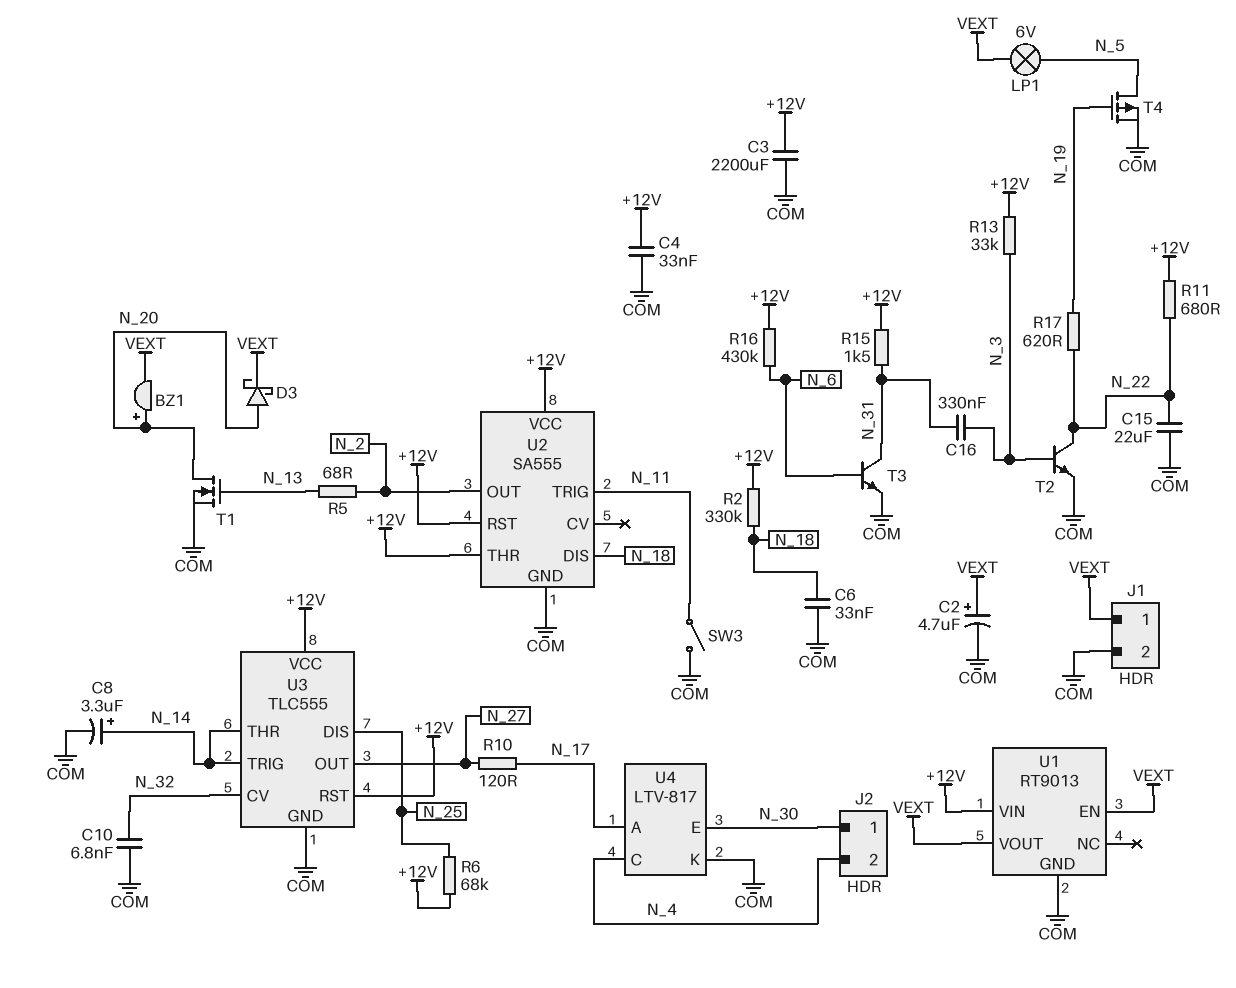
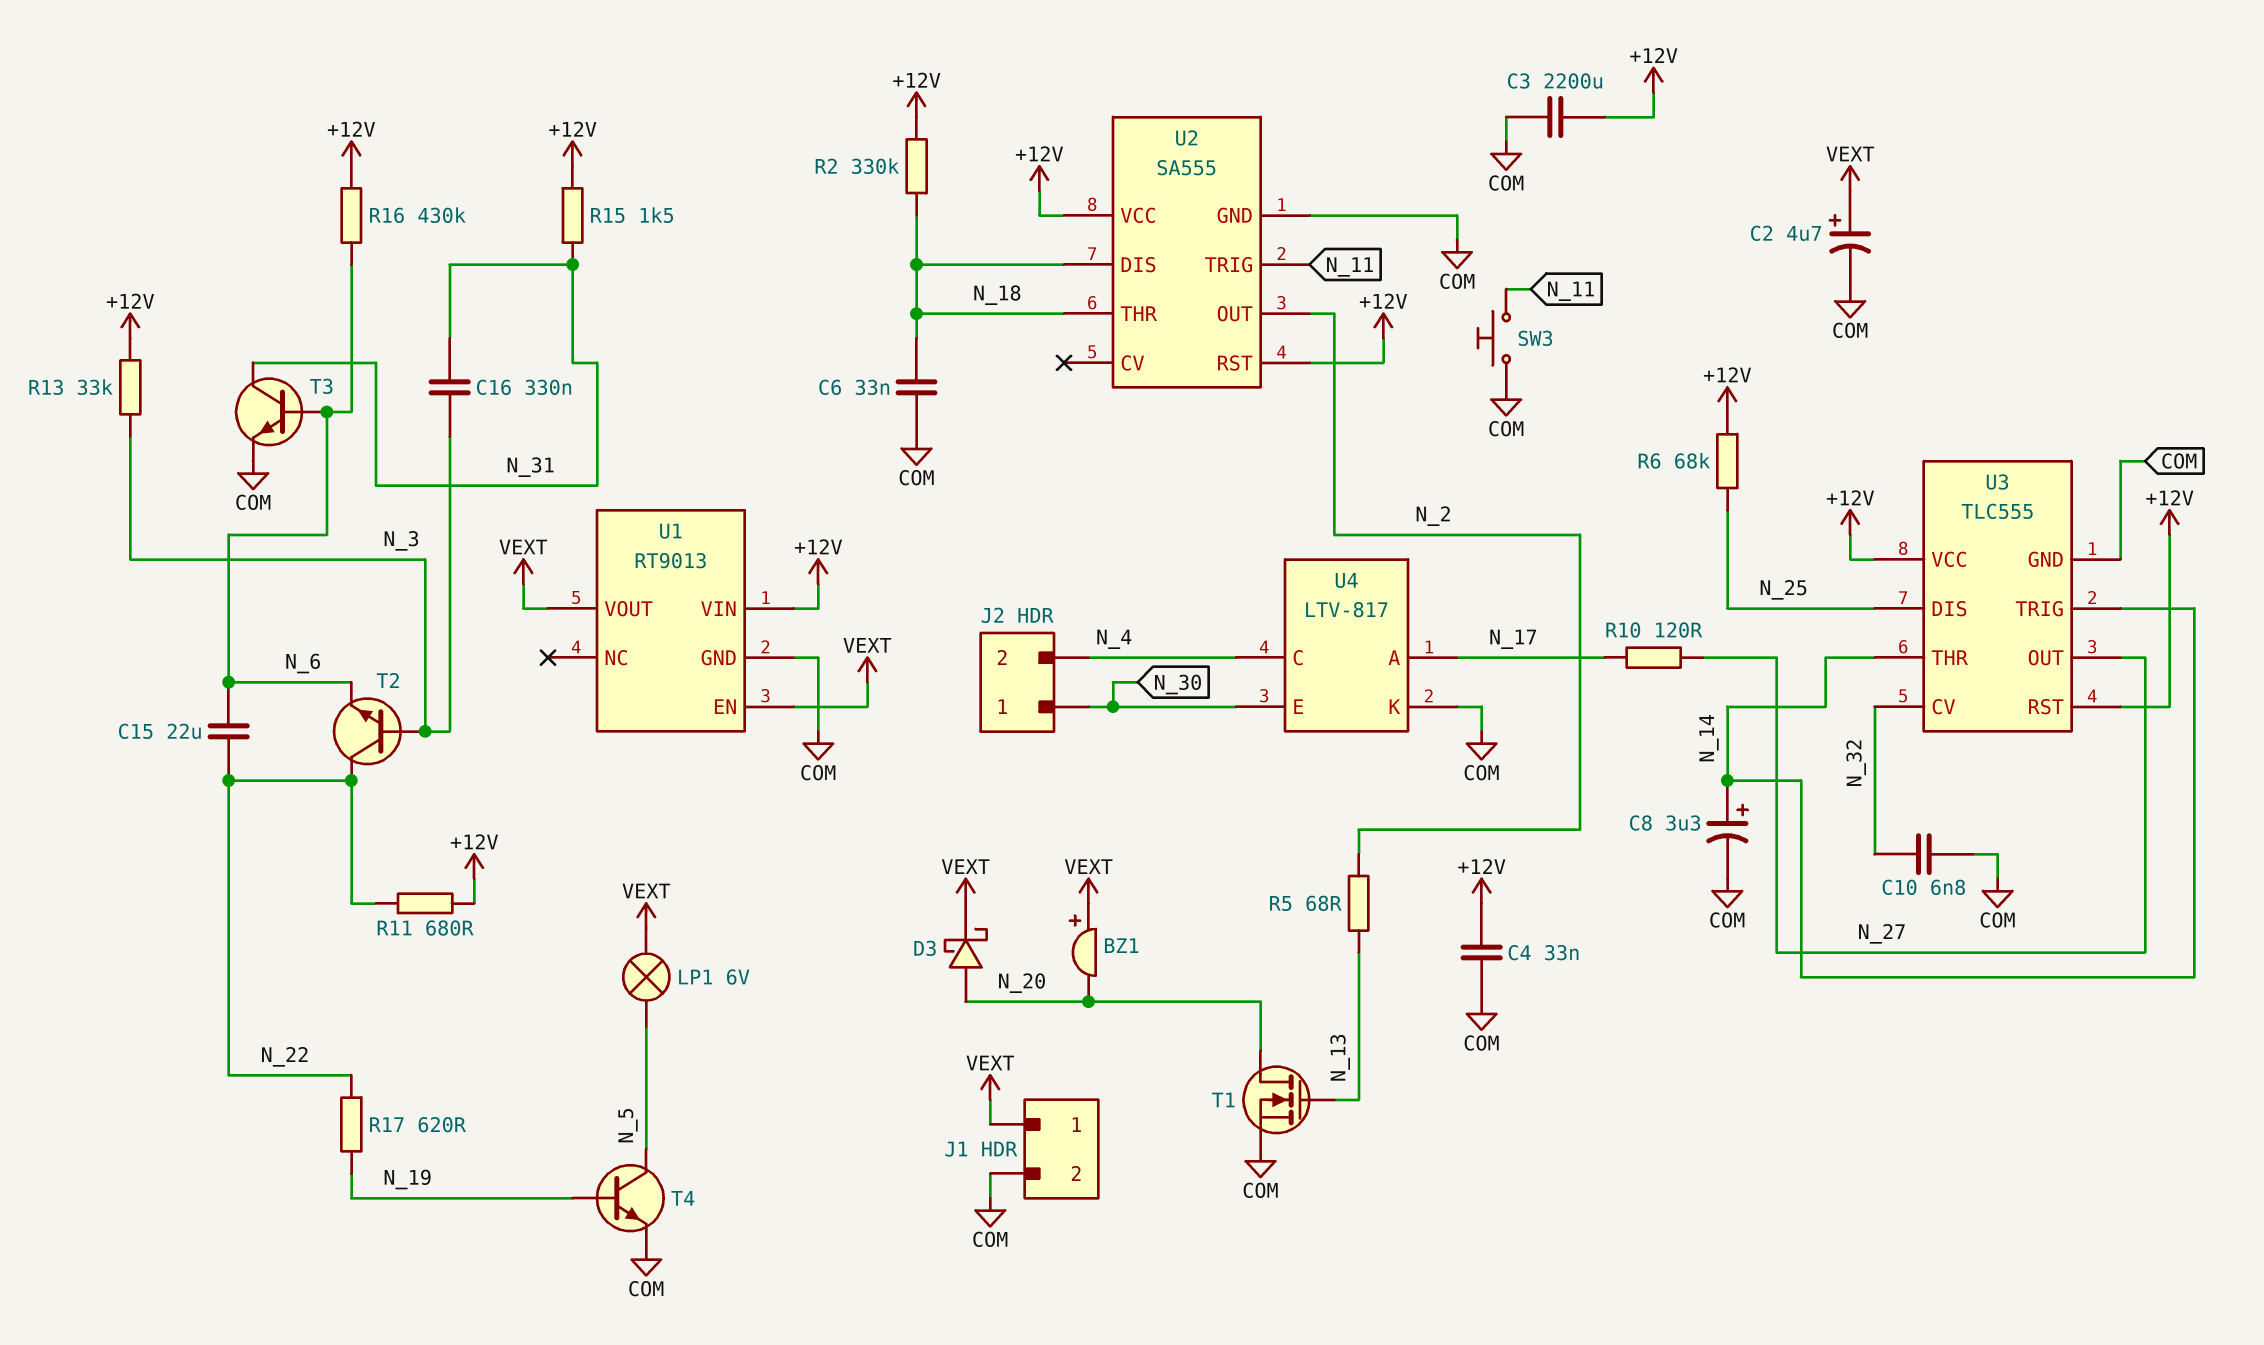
BZ1: buzzer (plus N_20, minus VEXT) -> buzzer (plus VEXT, minus N_20)
C15: 22uF (COM, N_22) -> 22uF (N_6, N_22)
SW3: switch (COM, N_11) -> button (COM, N_11)
T2: NPN (B N_3, C N_22, E COM) -> NPN (B N_3, C N_22, E N_6)
T4: PMOS (G N_19, D N_5, S COM) -> NPN (B N_19, C N_5, E COM)
U2 pin THR: +12V -> N_18

